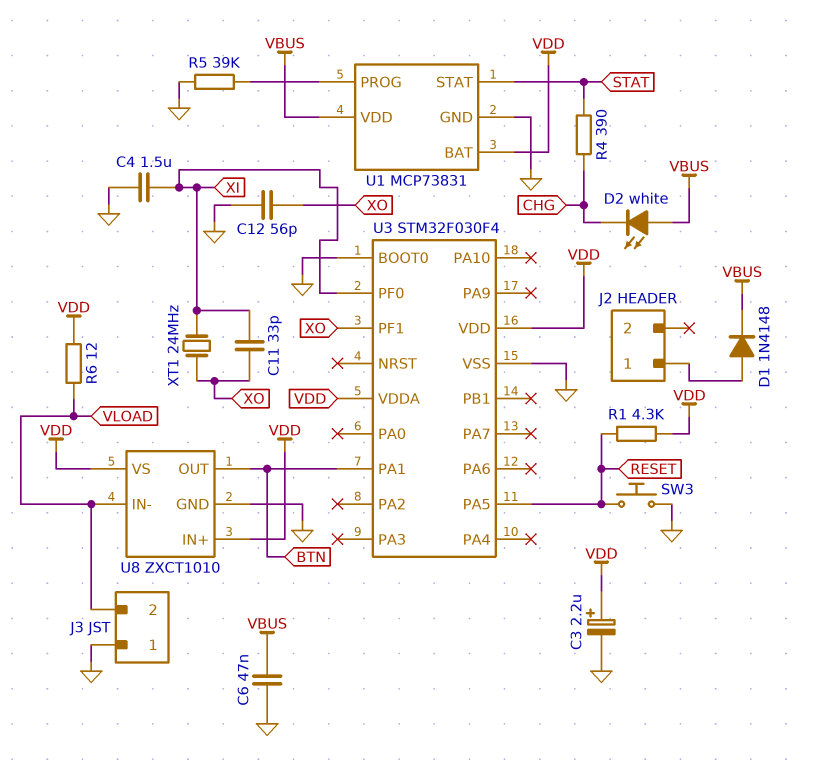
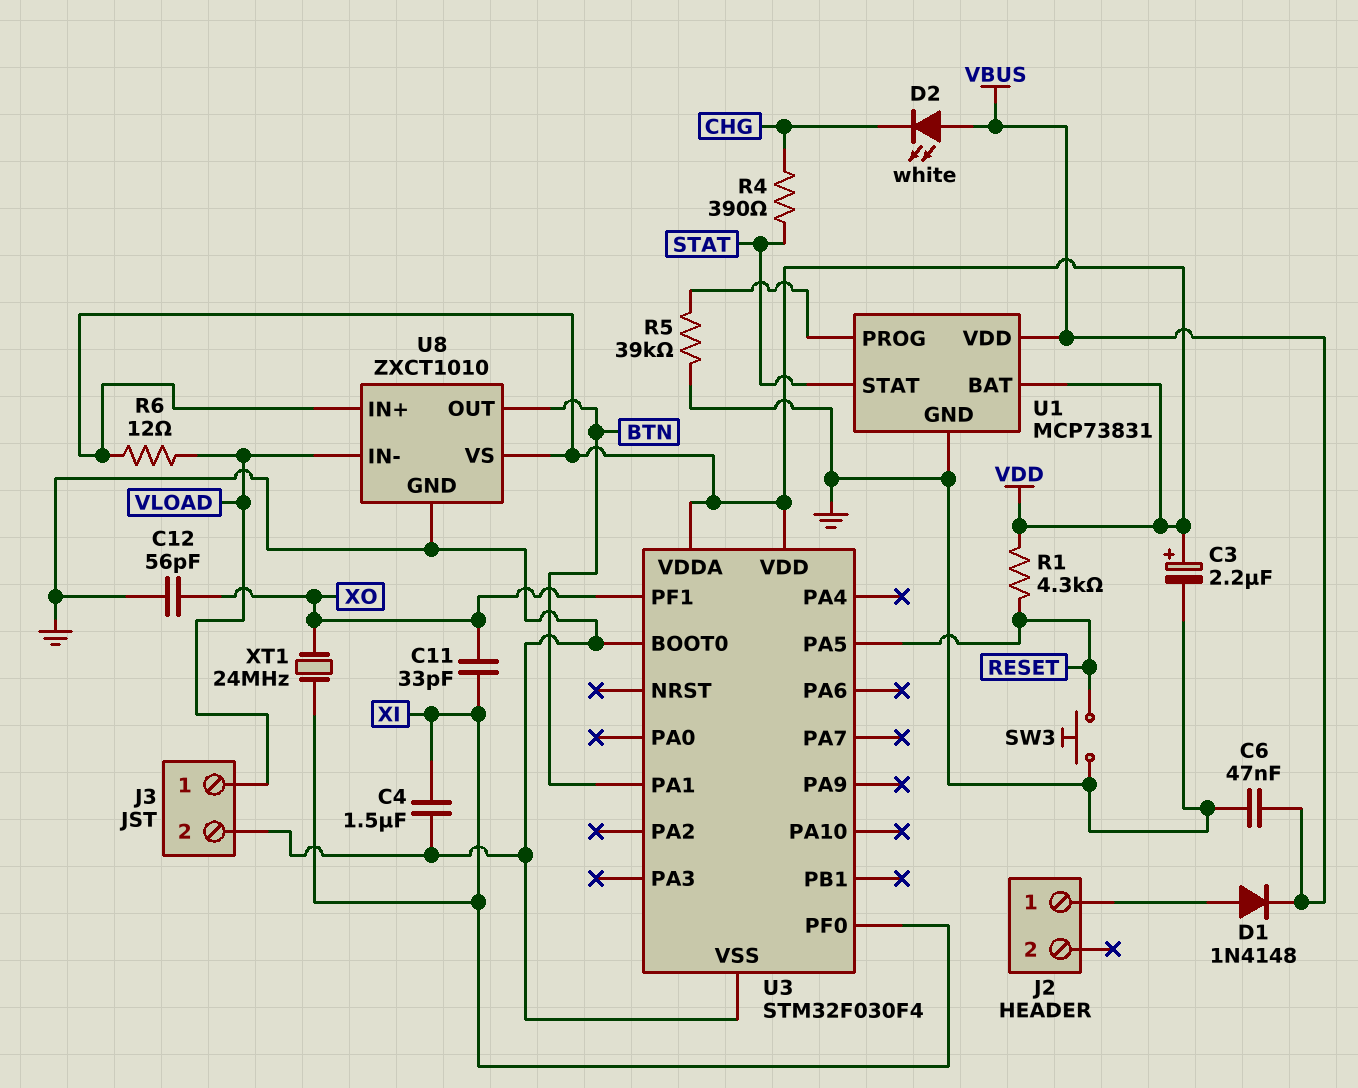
J3 pin 1: GND -> VLOAD
J3 pin 2: VLOAD -> GND

